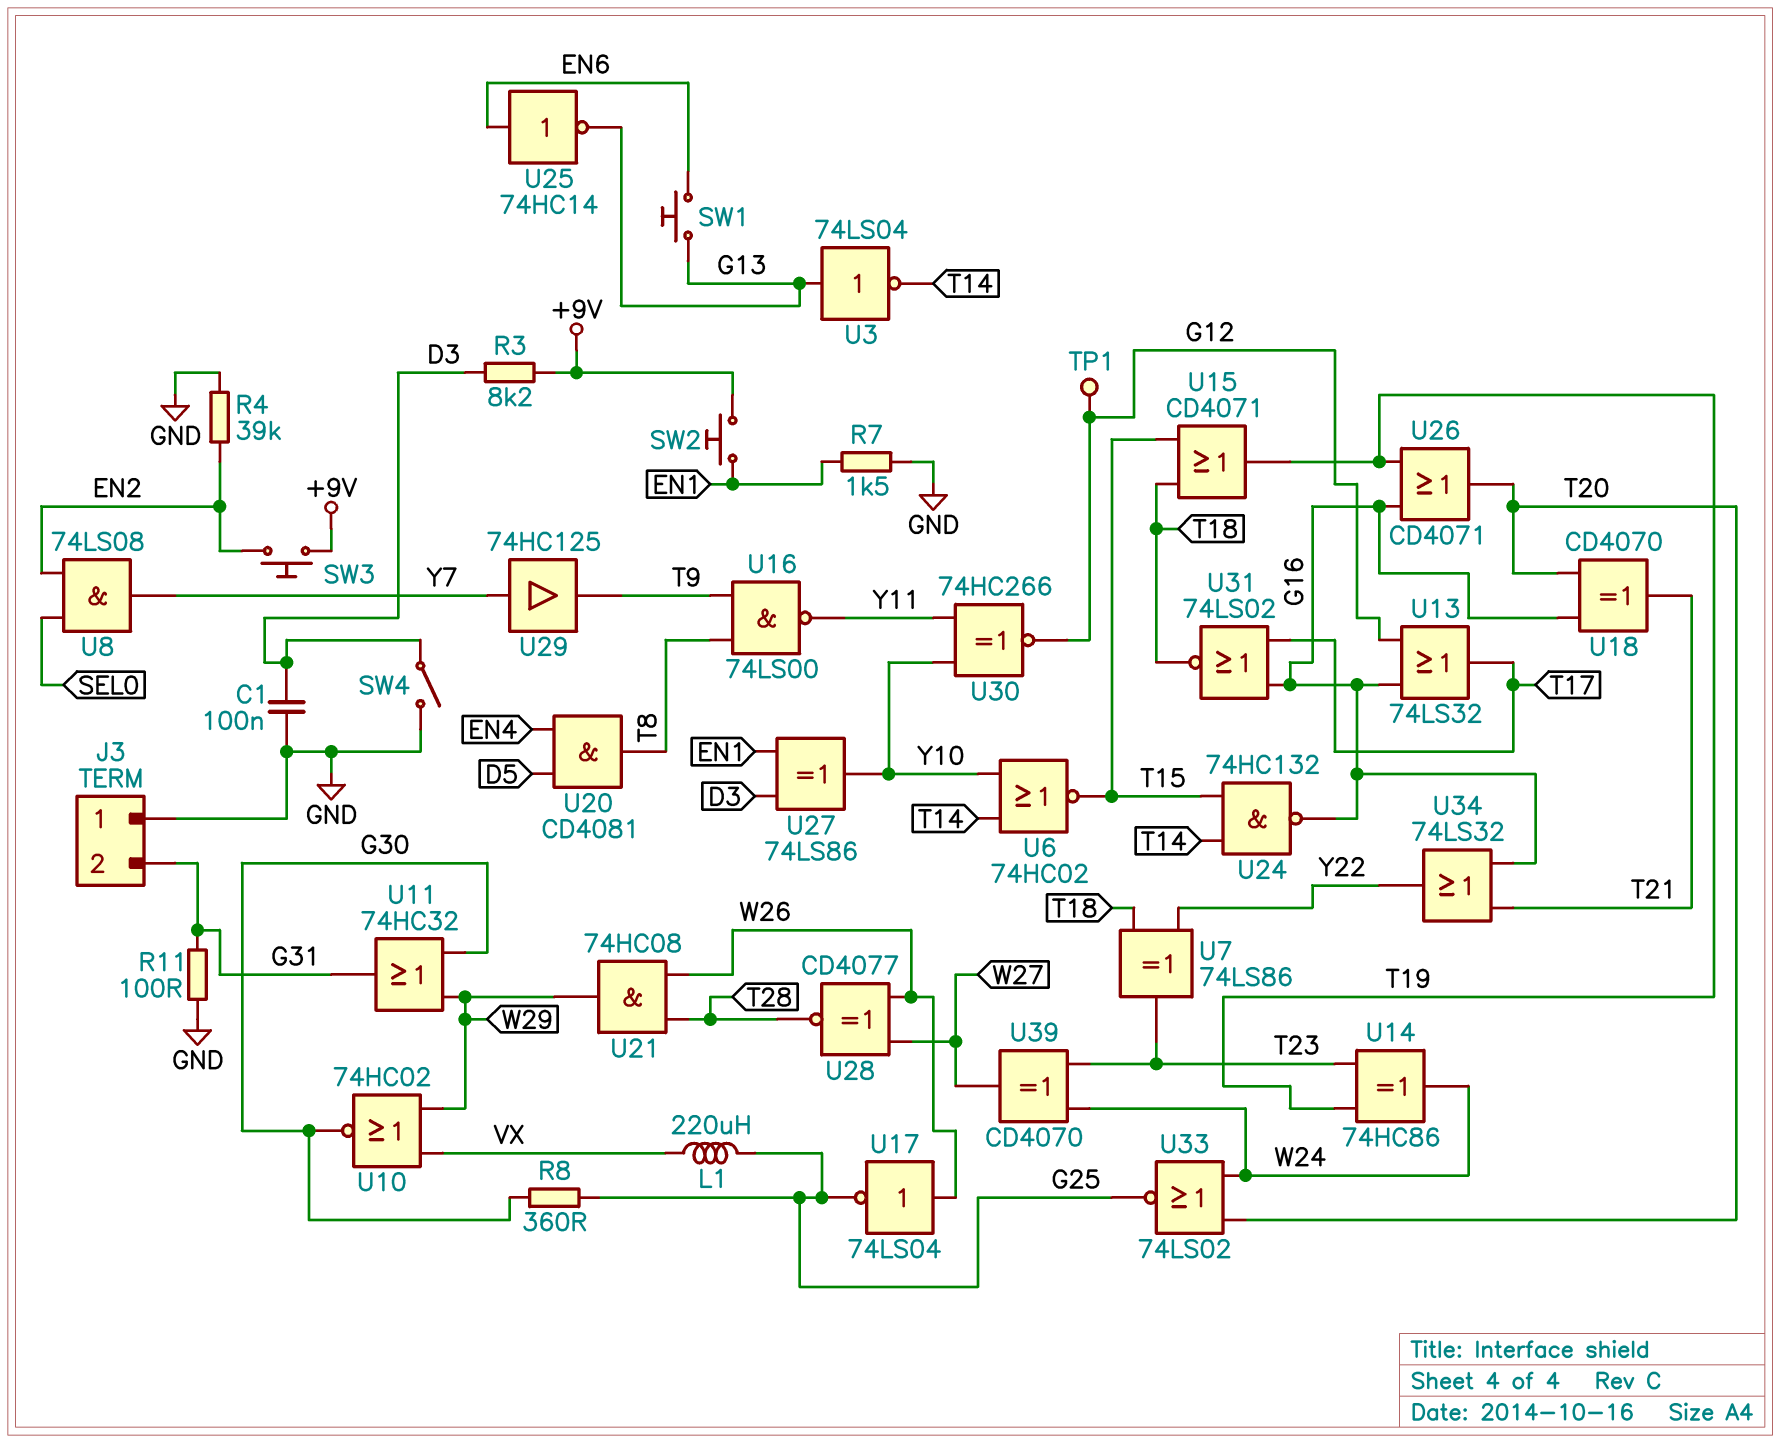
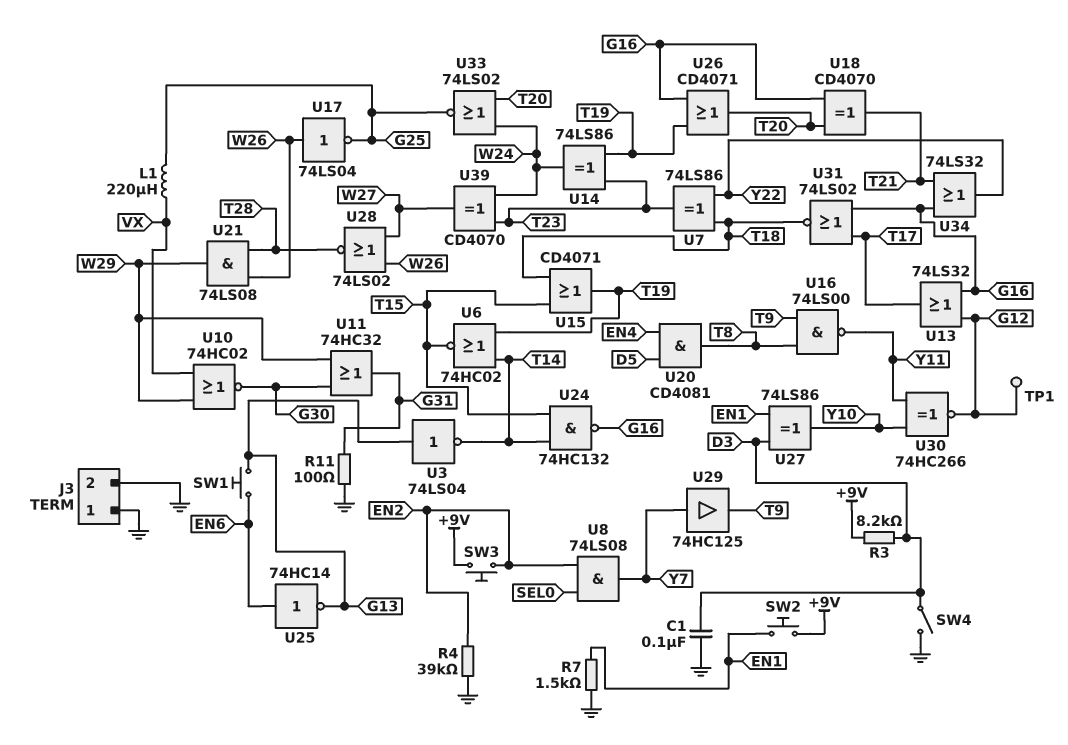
J3 pin 2: G31 -> GND
R8: 360 (G25, G30) -> none
U6: NOR 74HC02 (in T14, in Y10, out T15) -> NOR 74HC02 (in T14, in T19, out T15)
U14: XOR 74HC86 (in T19, in T23, out W24) -> XOR 74LS86 (in T19, in T23, out W24)
U21: AND 74HC08 (in T28, in W26, out W29) -> AND 74LS08 (in T28, in W26, out W29)
U28: XNOR CD4077 (in W26, in W27, out T28) -> NOR 74LS02 (in W26, in W27, out T28)

